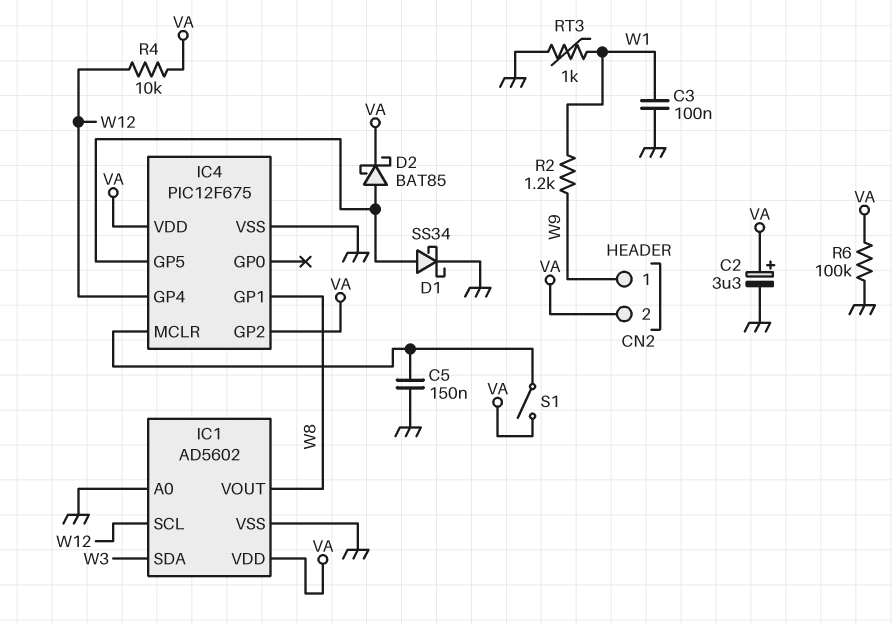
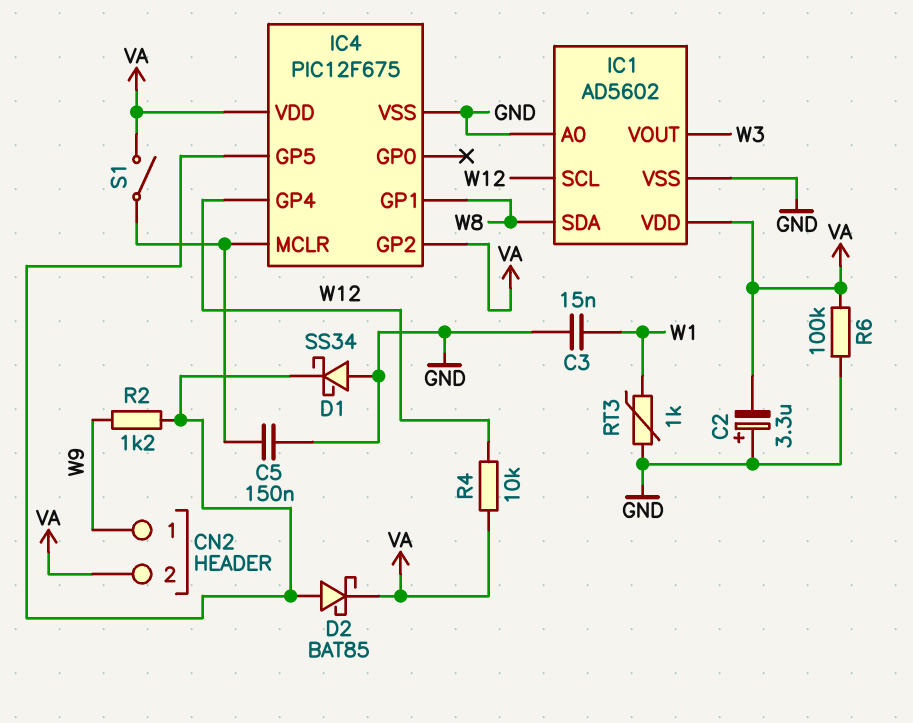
C2: 3.3uF (plus VA, minus GND) -> 3.3uF (plus GND, minus VA)
C3: 100nF (GND, W1) -> 15nF (GND, W1)
D1: schottky SS34 (A IC4/GP5, K GND) -> schottky SS34 (A GND, K IC4/GP5)
IC1 pin SDA: W3 -> W8
IC1 pin VOUT: W8 -> W3
R2: 1.2k (W1, W9) -> 1.2k (IC4/GP5, W9)

